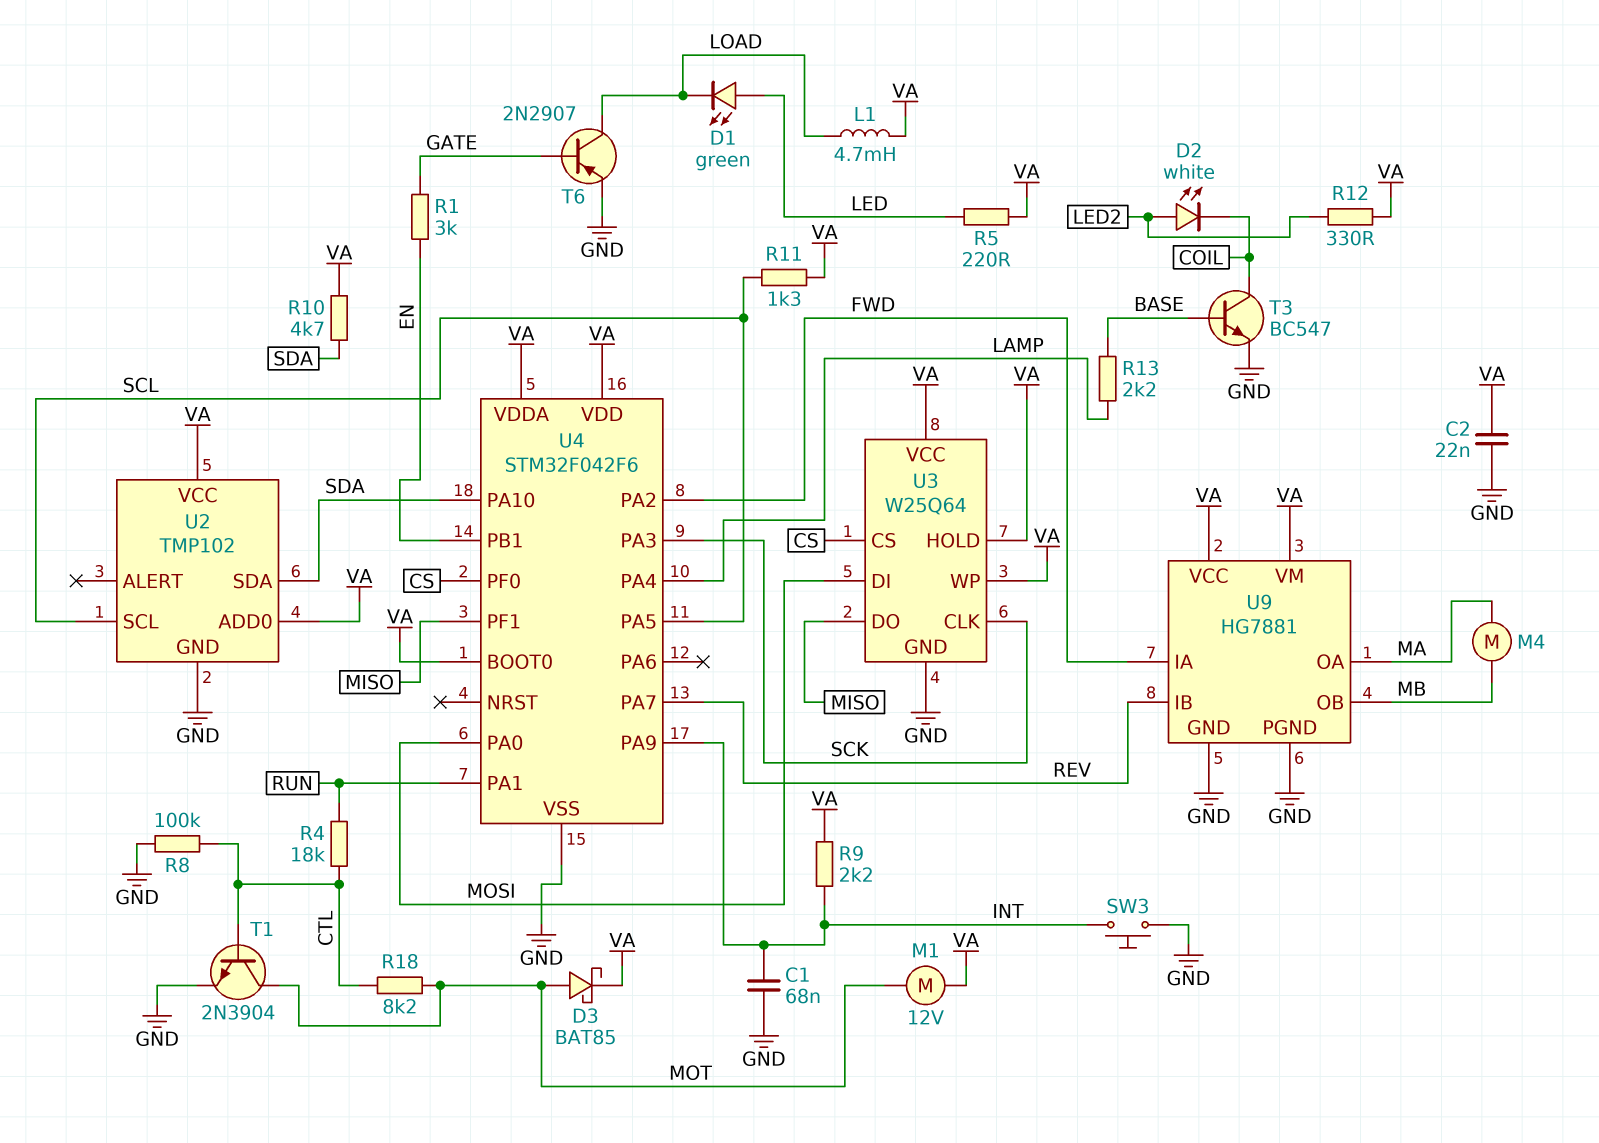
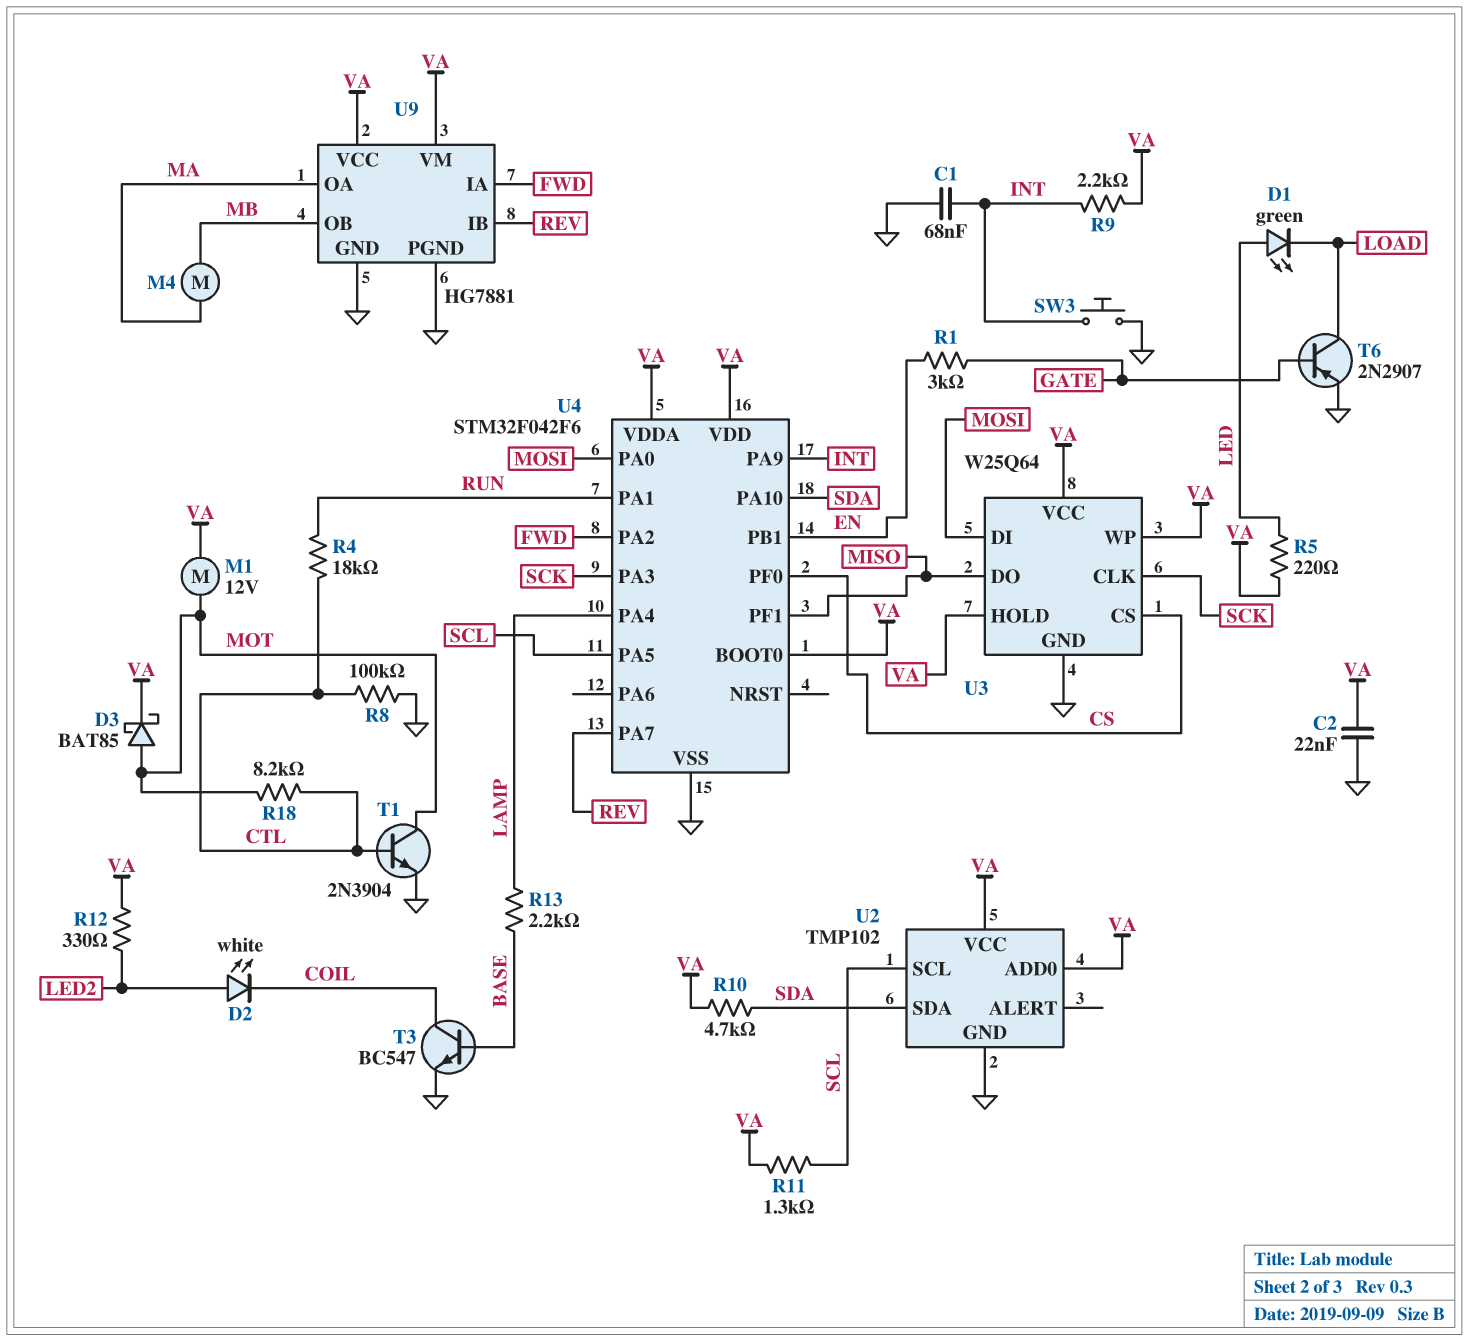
L1: 4.7mH (LOAD, VA) -> none

